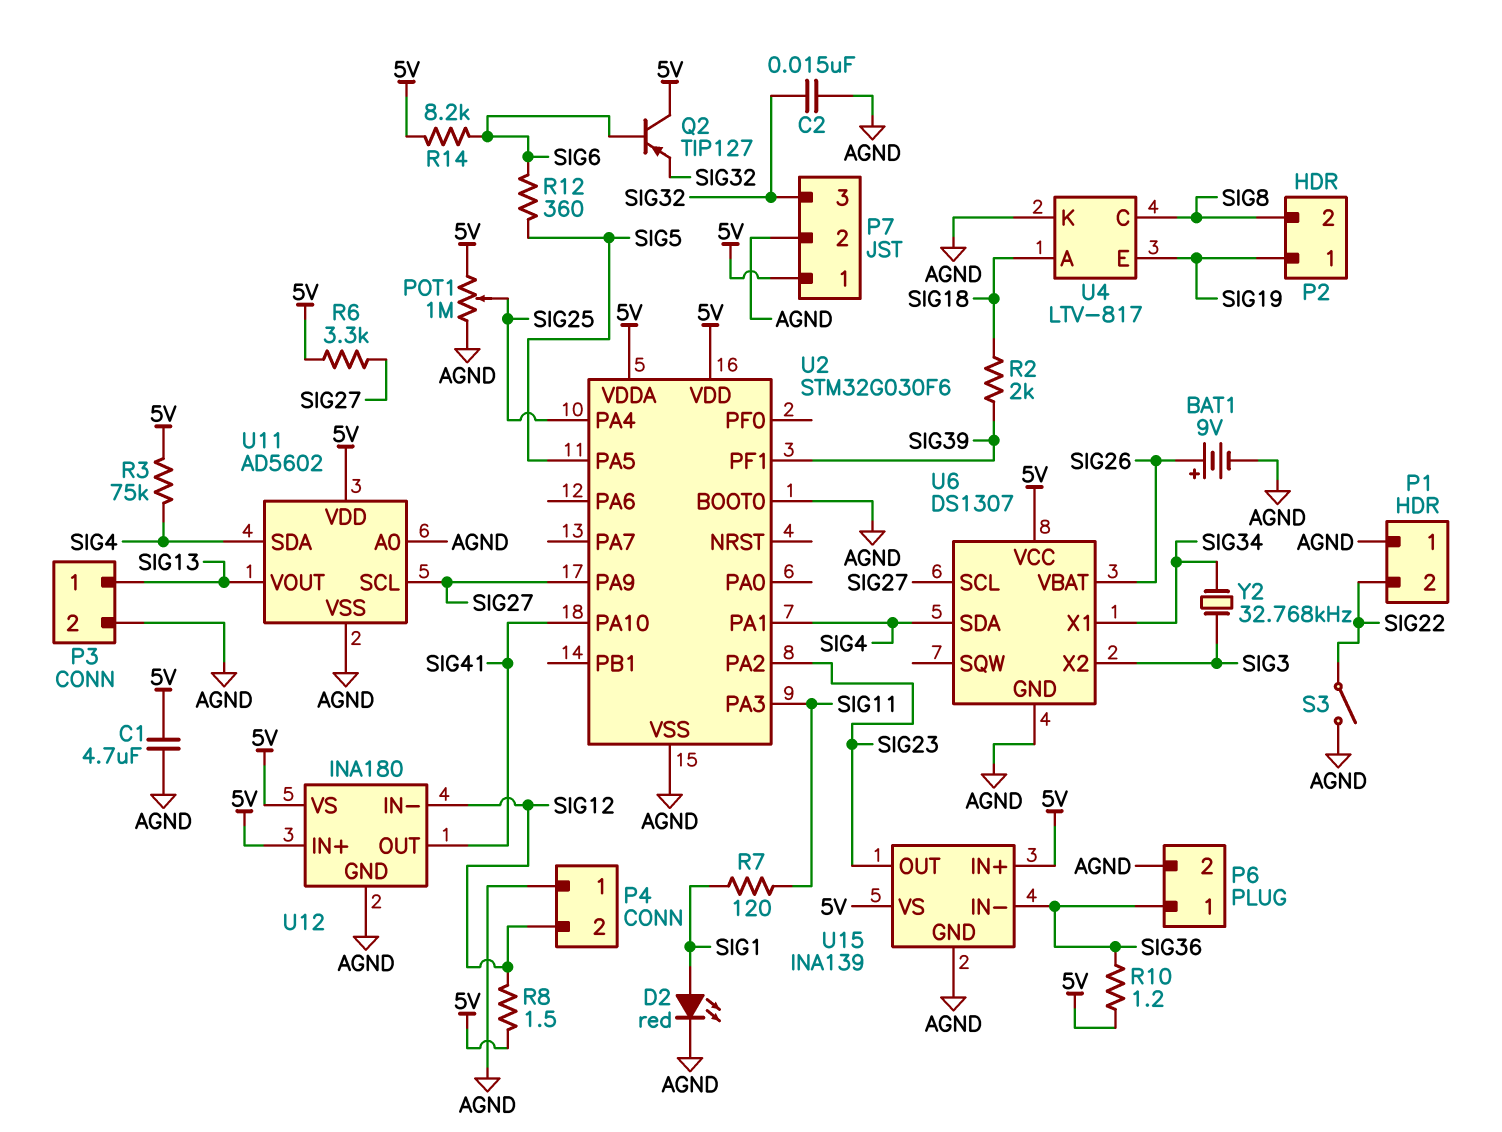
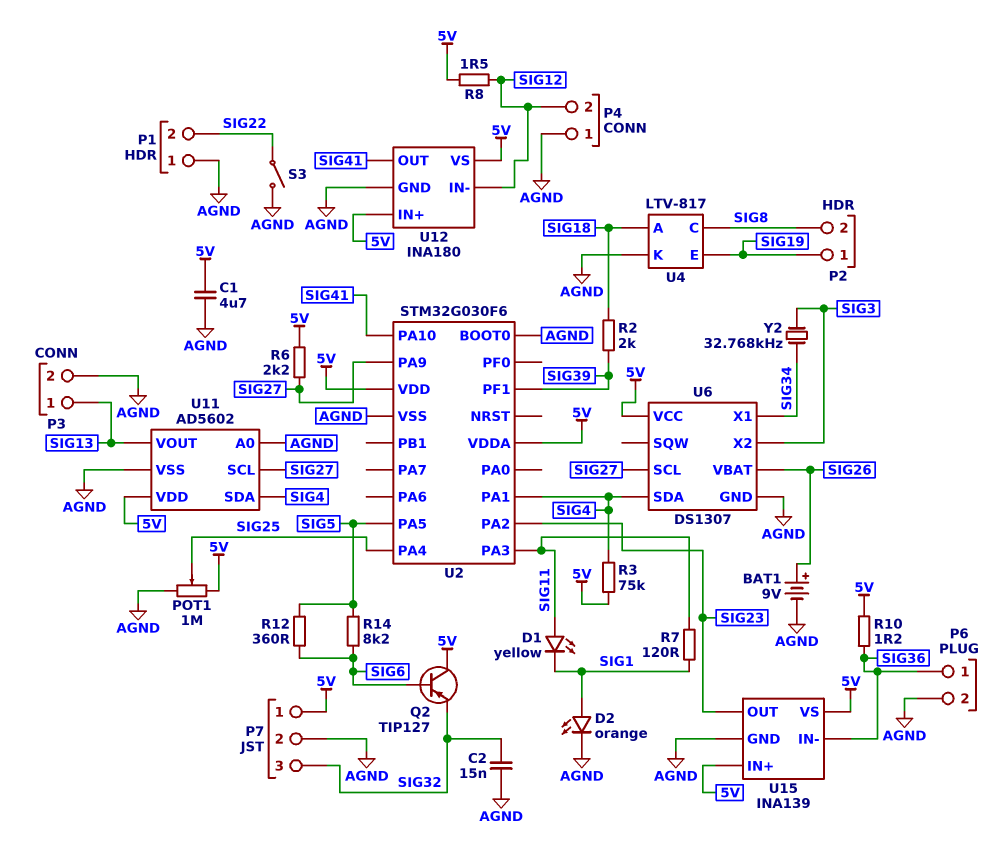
D1: none -> LED yellow (A SIG11, K SIG1)
D2: LED red (A SIG1, K AGND) -> LED orange (A SIG1, K AGND)
R6: 3.3k (5V, SIG27) -> 2.2k (5V, SIG27)
R14: 8.2k (5V, SIG6) -> 8.2k (SIG5, SIG6)

